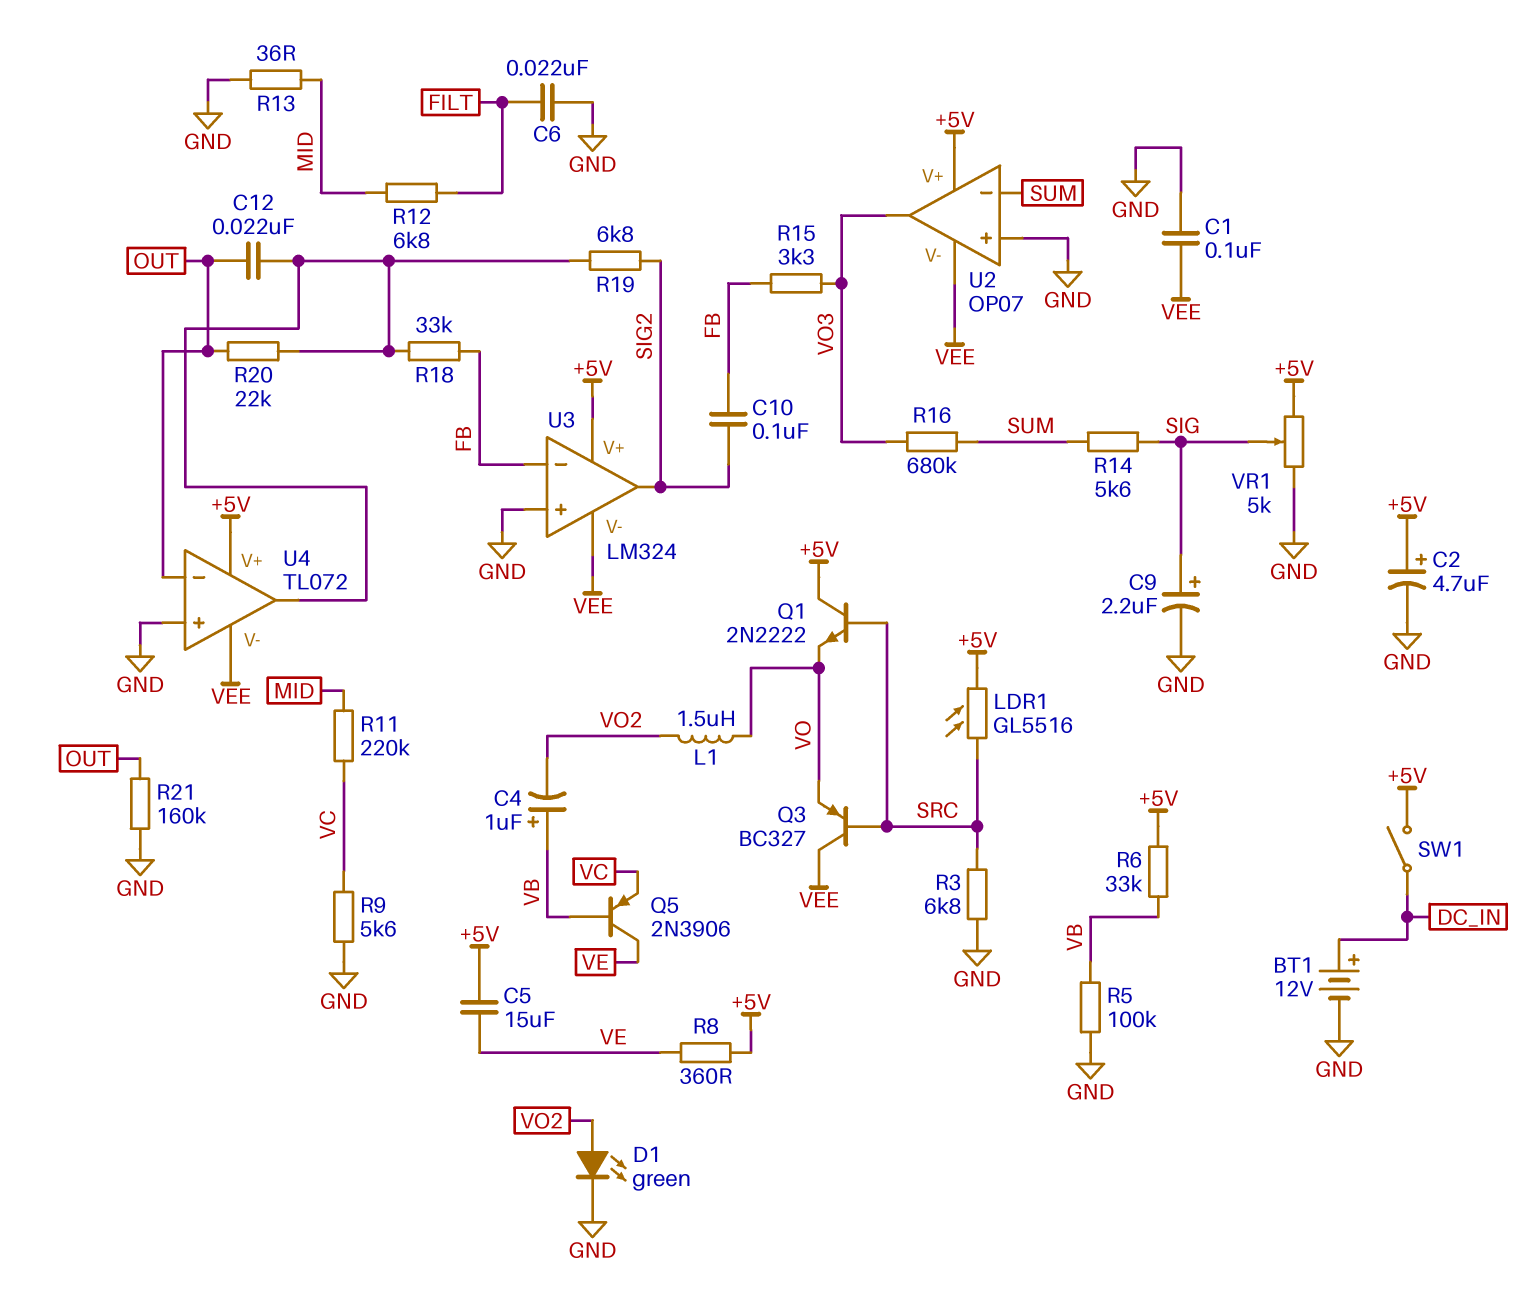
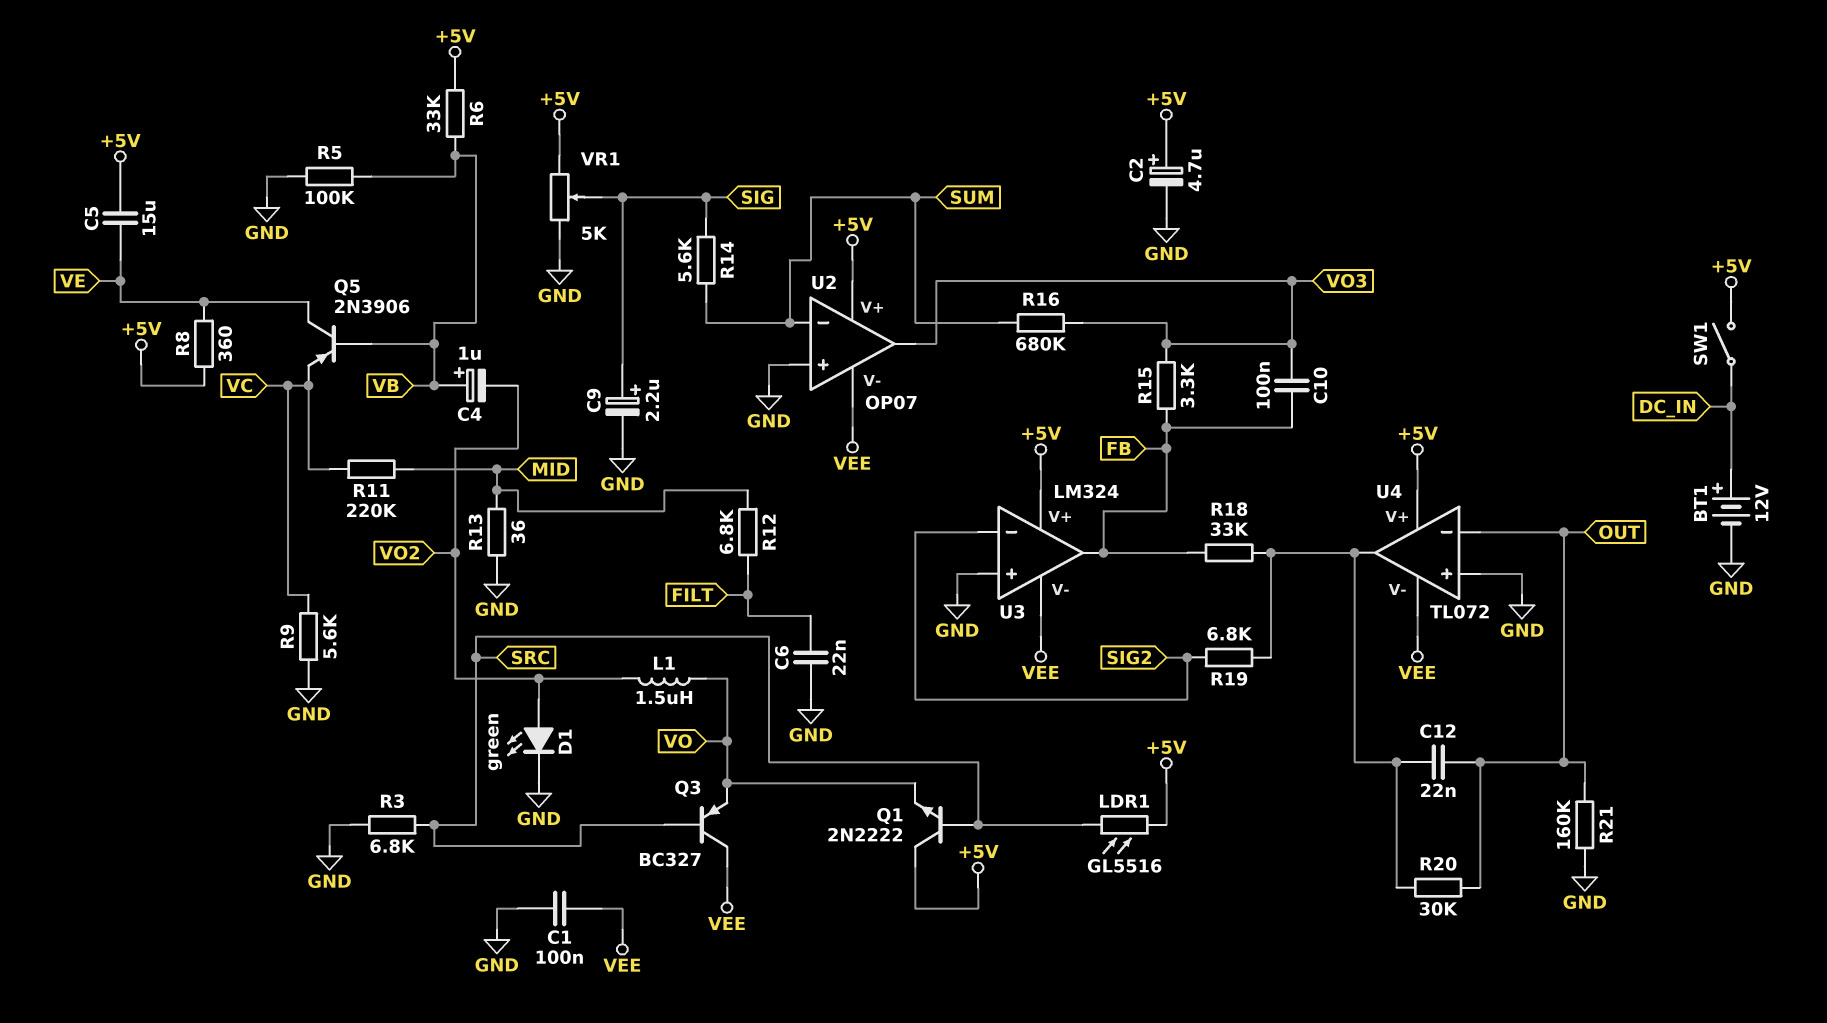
C10: 100nF (FB, SIG2) -> 100nF (FB, VO3)
R20: 22k (OUT, U4/out) -> 30k (OUT, U4/out)
U3 pin in-: FB -> SIG2
U3 pin out: SIG2 -> FB

